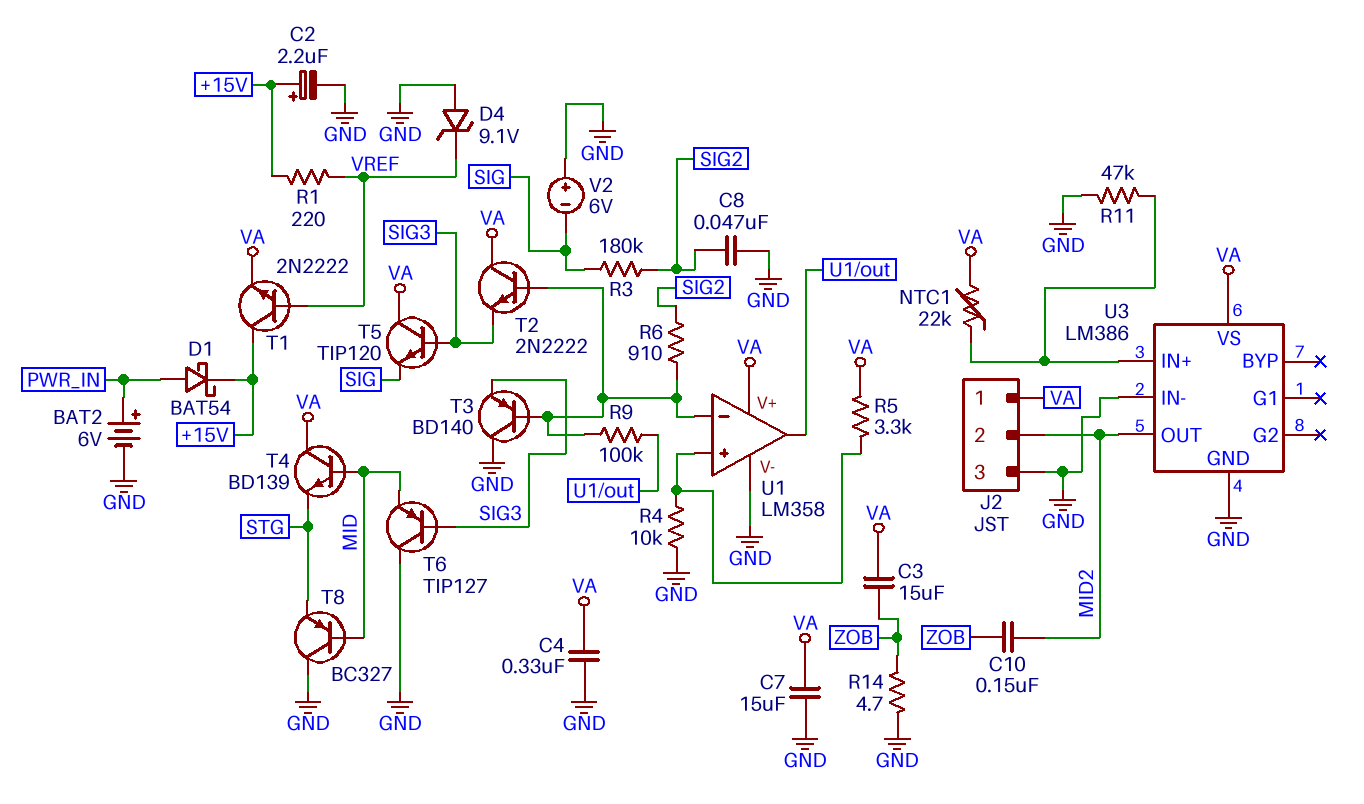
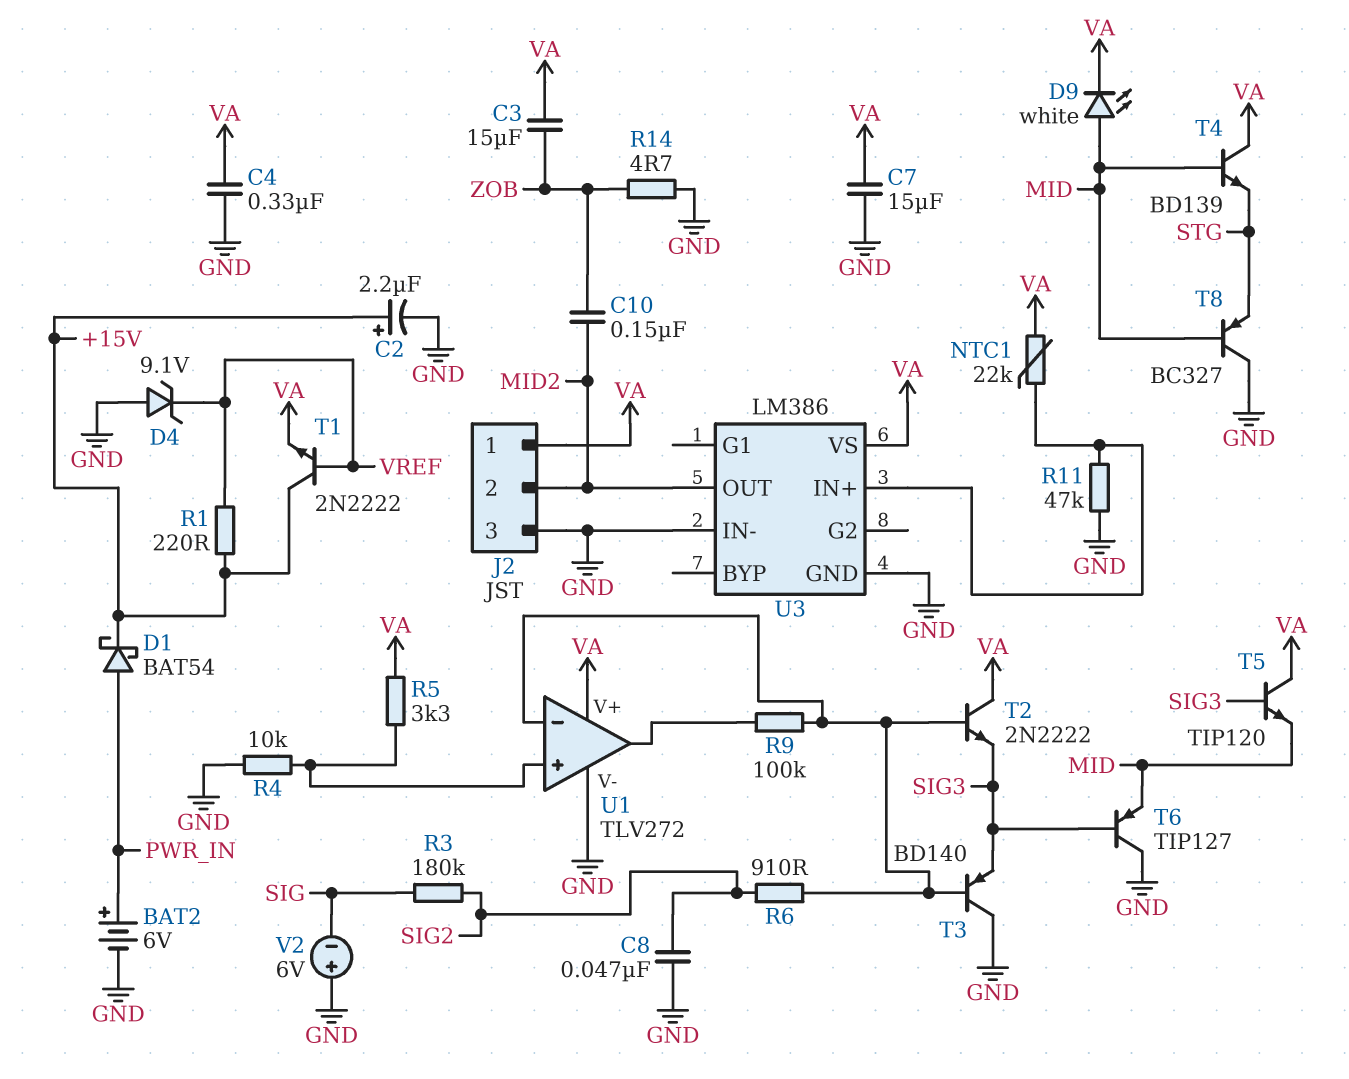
D9: none -> LED white (A MID, K VA)
T5: NPN TIP120 (B SIG3, C VA, E SIG) -> NPN TIP120 (B SIG3, C VA, E MID)
U1: LM358 -> TLV272

